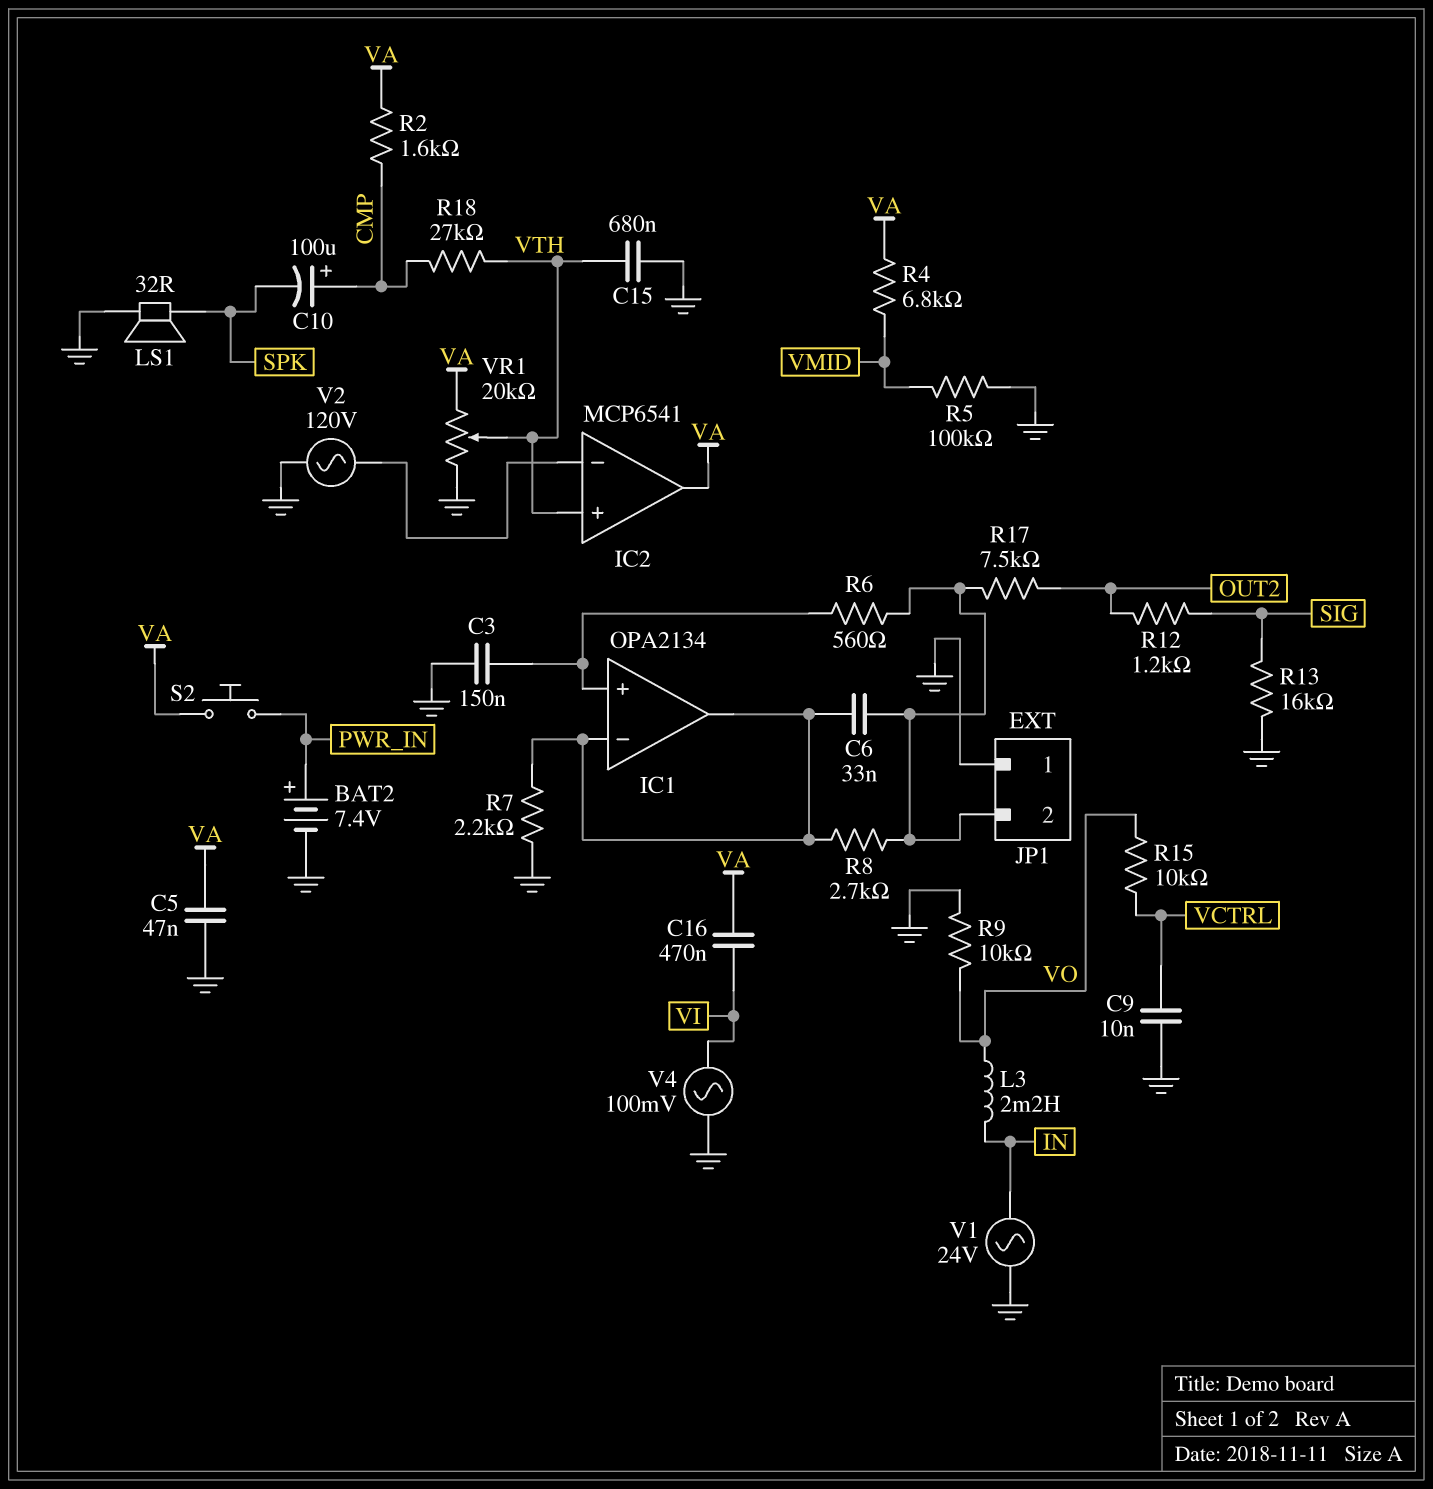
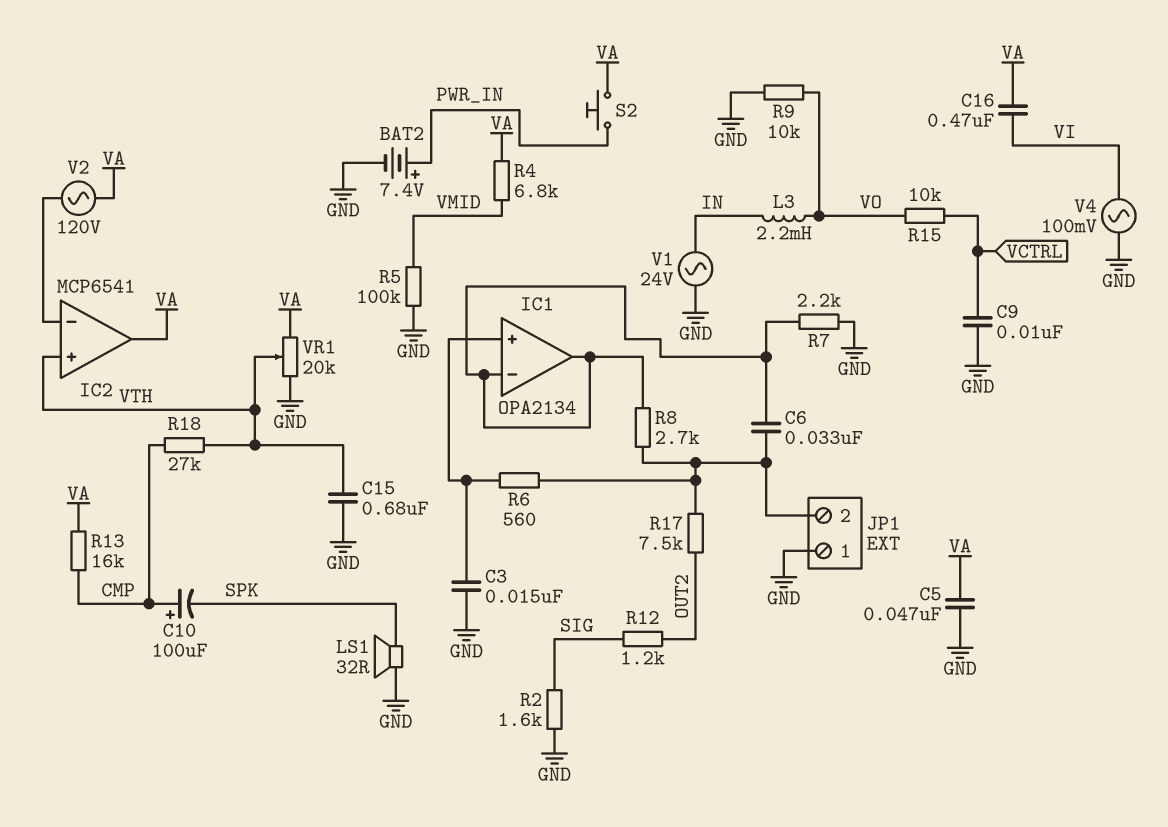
C3: 150nF (GND, IC1/in+) -> 15nF (GND, IC1/in+)
R2: 1.6k (CMP, VA) -> 1.6k (GND, SIG)
R13: 16k (GND, SIG) -> 16k (CMP, VA)
V2: AC 120V (GND, IC2/in-) -> AC 120V (IC2/in-, VA)

